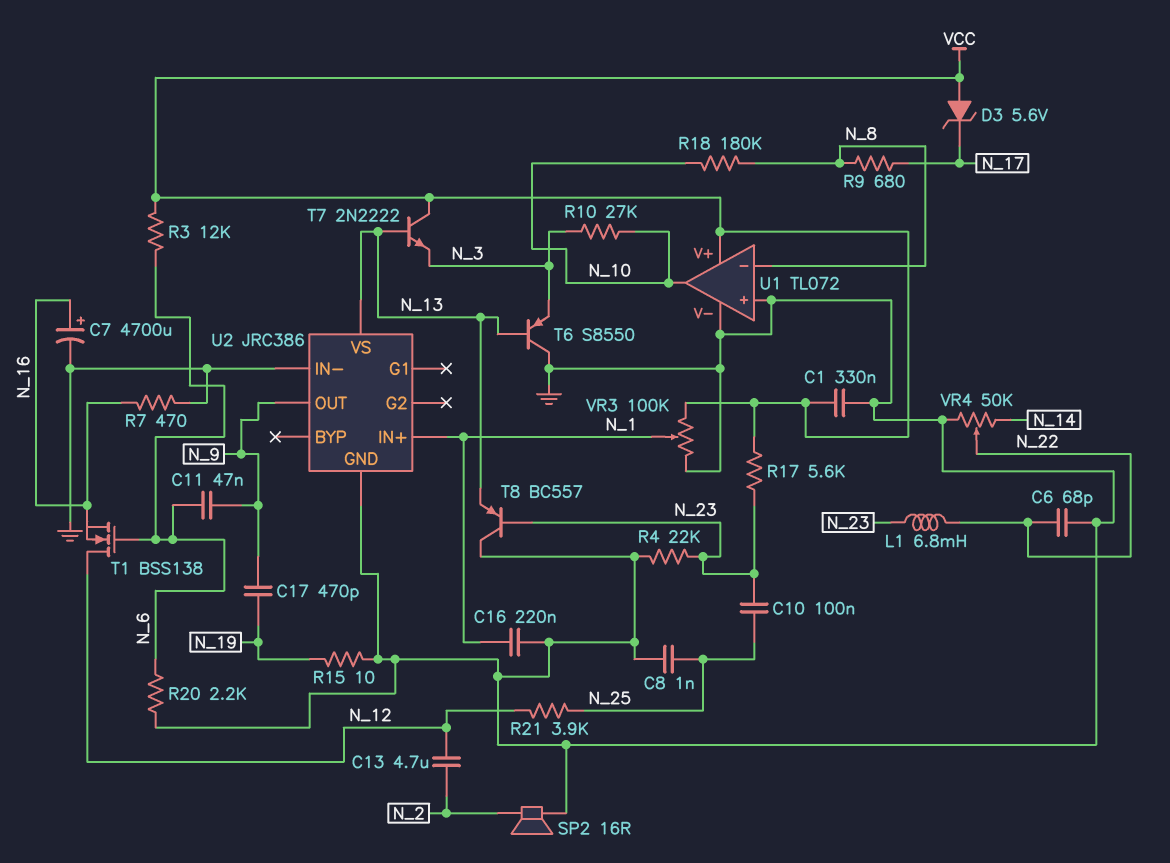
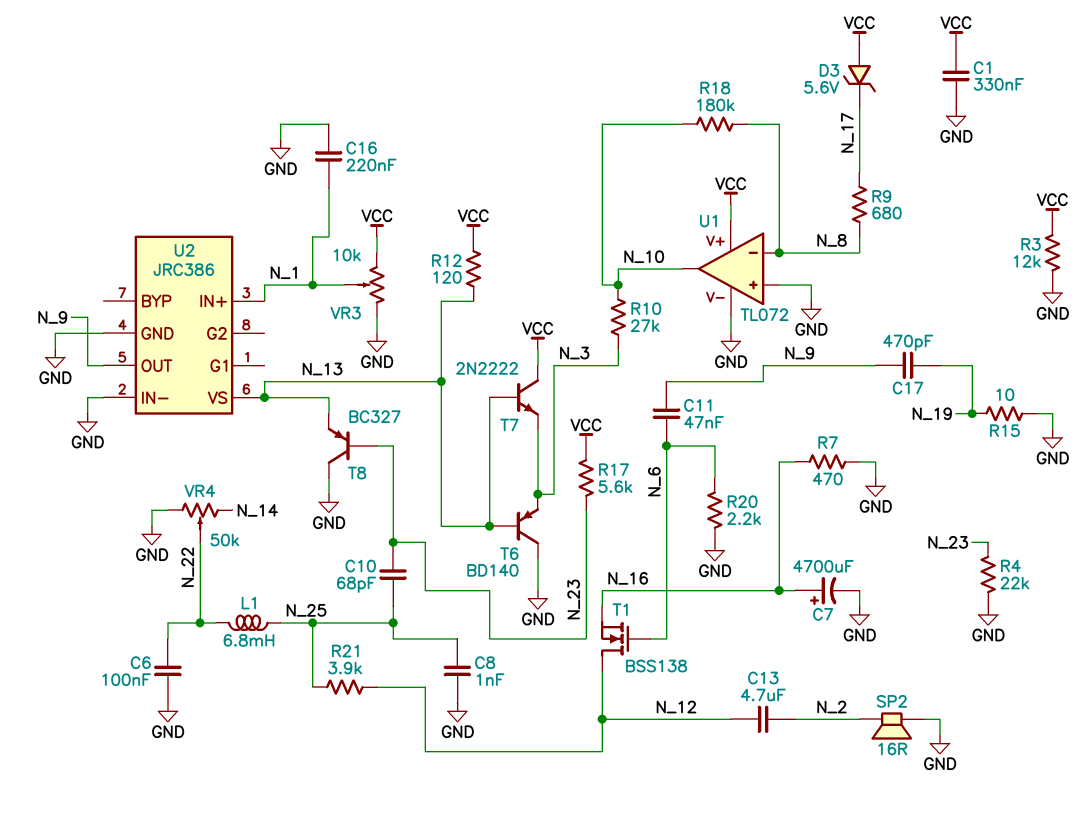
C6: 68pF (GND, N_22) -> 100nF (GND, N_22)
C10: 100nF (N_23, N_25) -> 68pF (N_23, N_25)
L1: 6.8mH (N_22, N_23) -> 6.8mH (N_22, N_25)
R3: 12k (N_6, VCC) -> 12k (GND, VCC)
R12: none -> 120 (N_13, VCC)
T6: PNP S8550 (B N_13, C GND, E N_3) -> PNP BD140 (B N_13, C GND, E N_3)
T8: PNP BC557 (B N_23, C GND, E N_13) -> PNP BC327 (B N_23, C GND, E N_13)
VR3: 100k (GND, VCC, wiper N_1) -> 10k (GND, VCC, wiper N_1)

